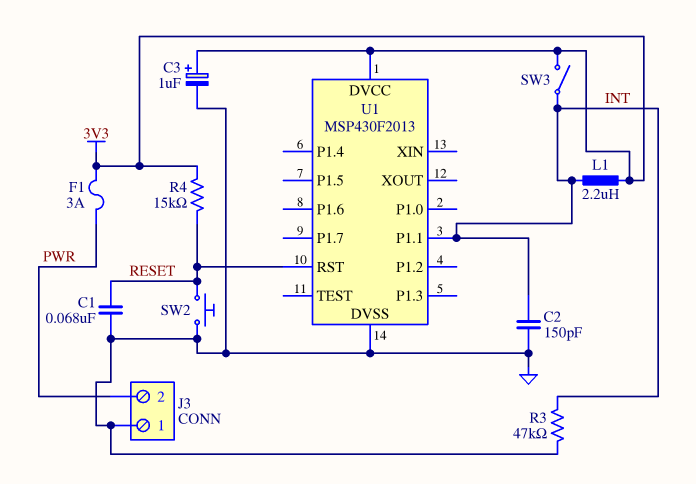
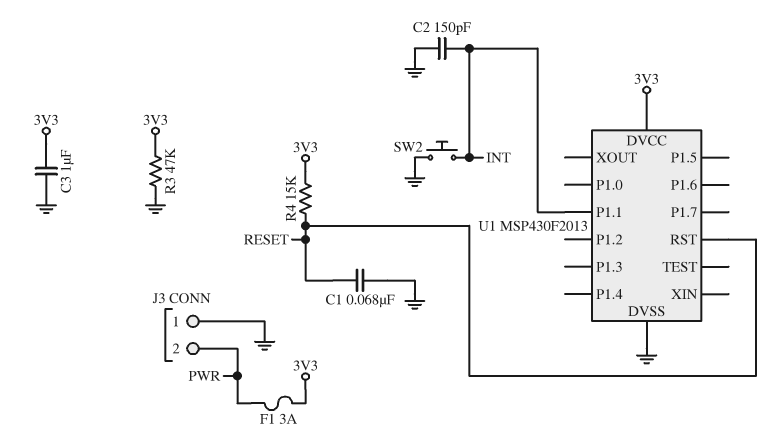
C3: 1uF (plus 3V3, minus GND) -> 1uF (3V3, GND)
L1: 2.2uH (3V3, INT) -> none
R3: 47k (GND, INT) -> 47k (3V3, GND)
SW2: button (GND, RESET) -> button (GND, INT)
SW3: switch (3V3, INT) -> none

